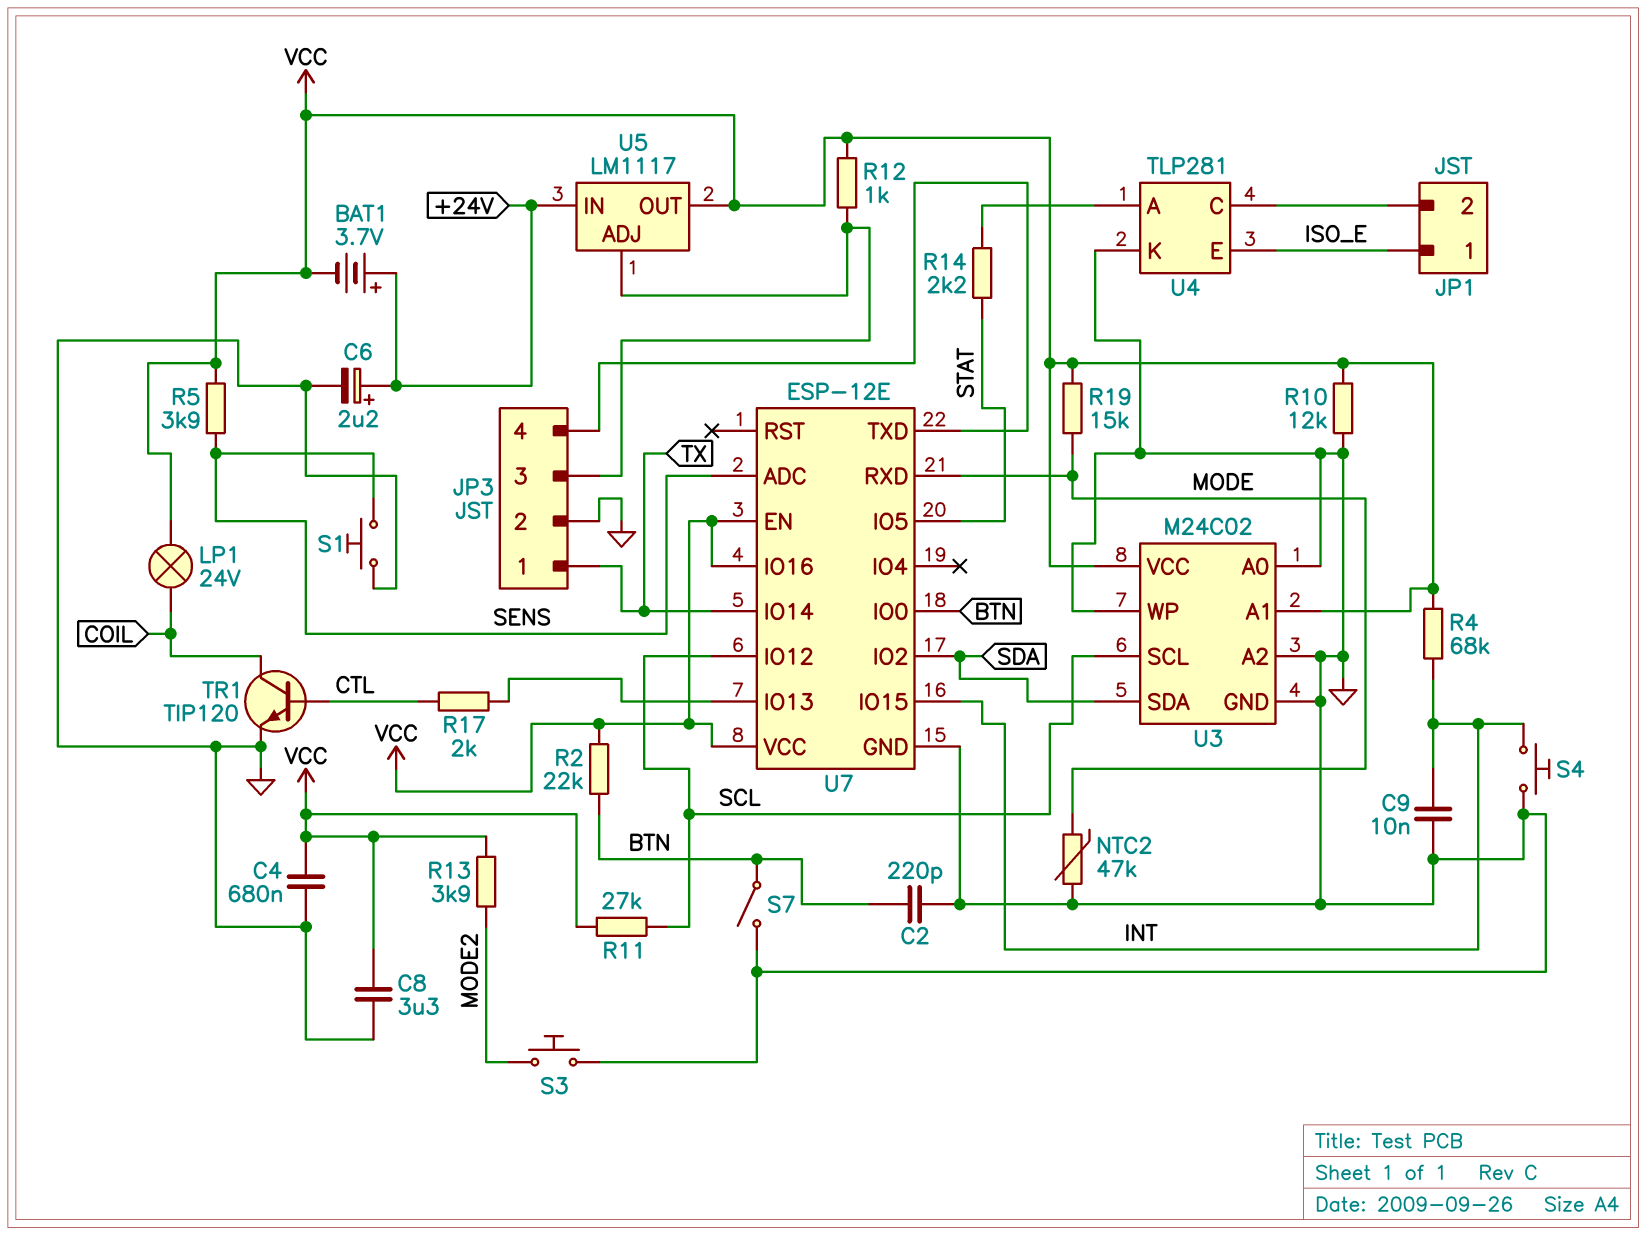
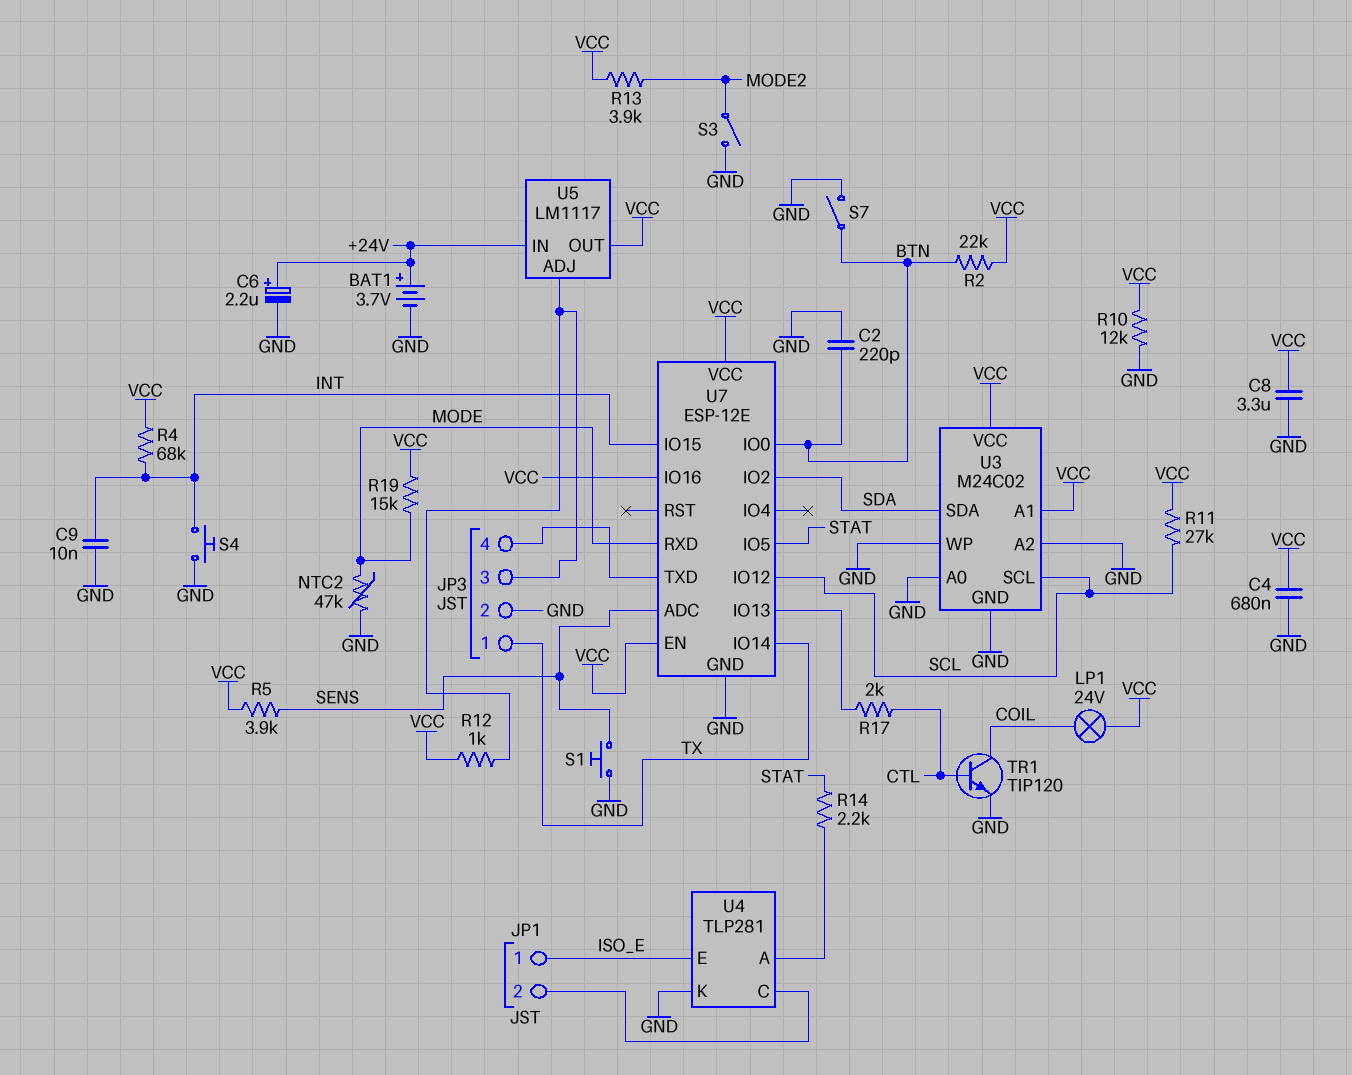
BAT1: 3.7V (plus +24V, minus VCC) -> 3.7V (plus +24V, minus GND)
S3: button (GND, MODE2) -> switch (GND, MODE2)

